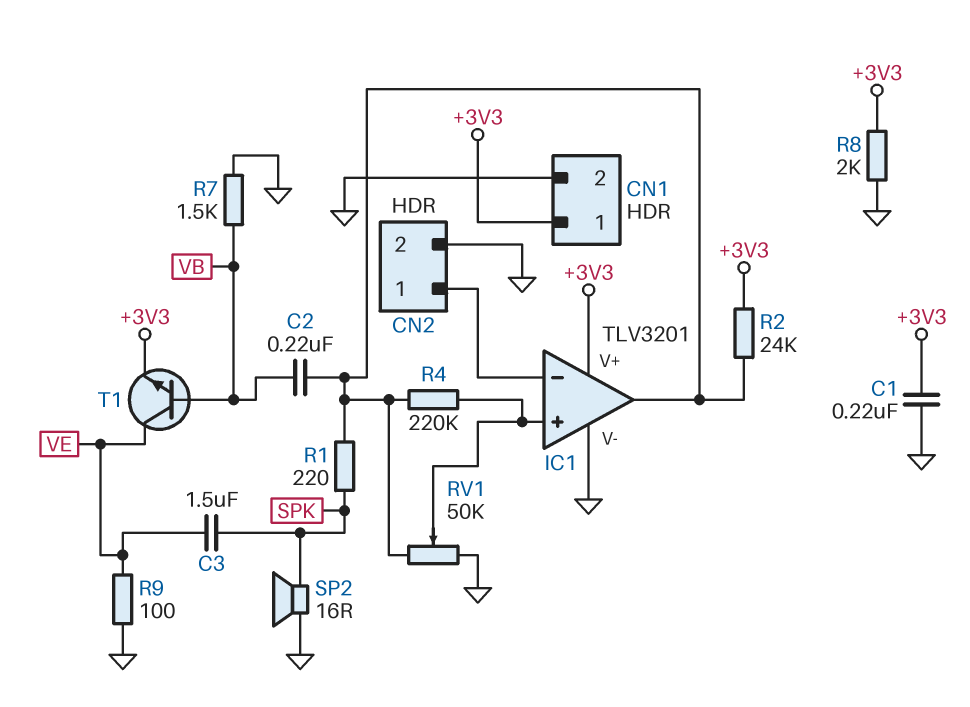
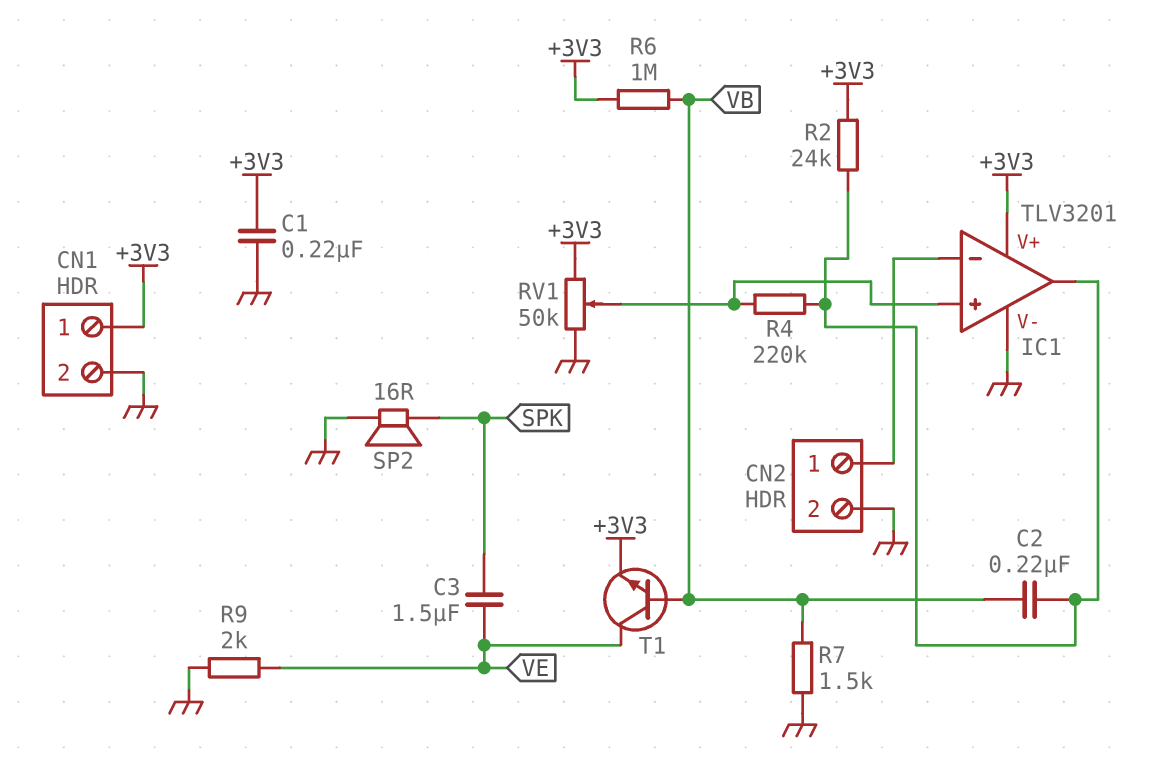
R1: 220 (IC1/out, SPK) -> none
R6: none -> 1M (+3V3, VB)
R8: 2k (+3V3, GND) -> none
R9: 100 (GND, VE) -> 2k (GND, VE)
RV1: 50k (GND, IC1/out, wiper IC1/in+) -> 50k (+3V3, GND, wiper IC1/in+)

